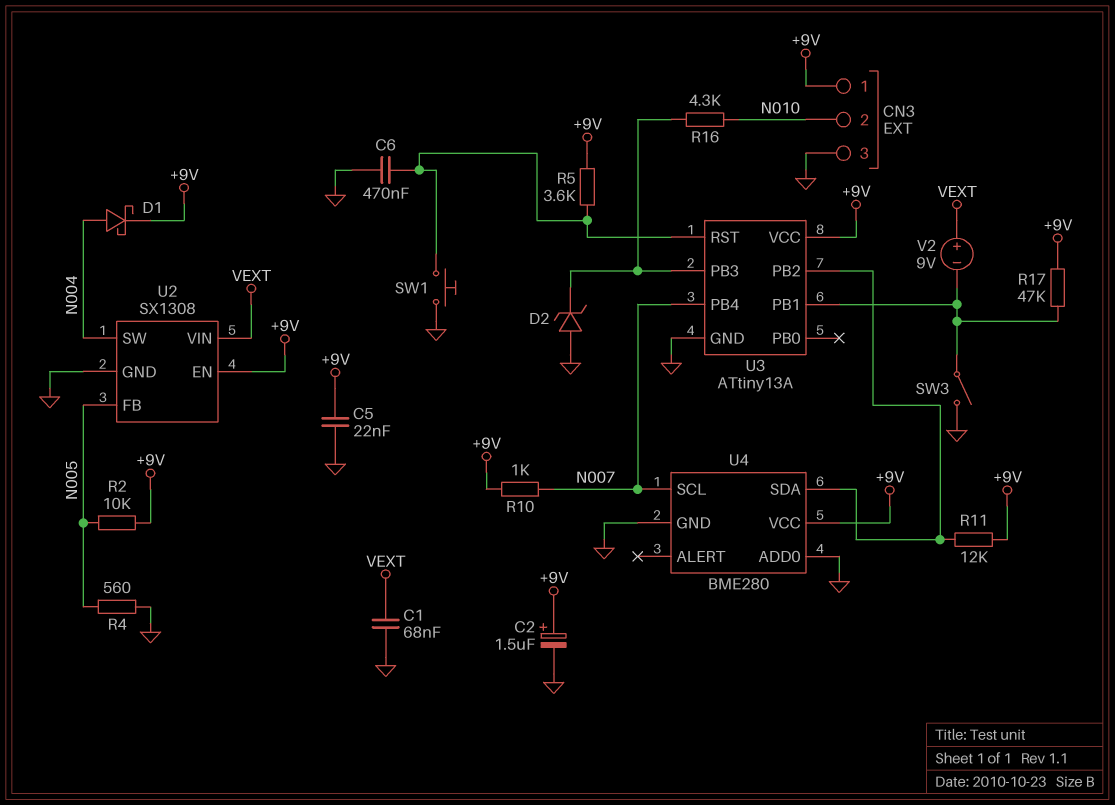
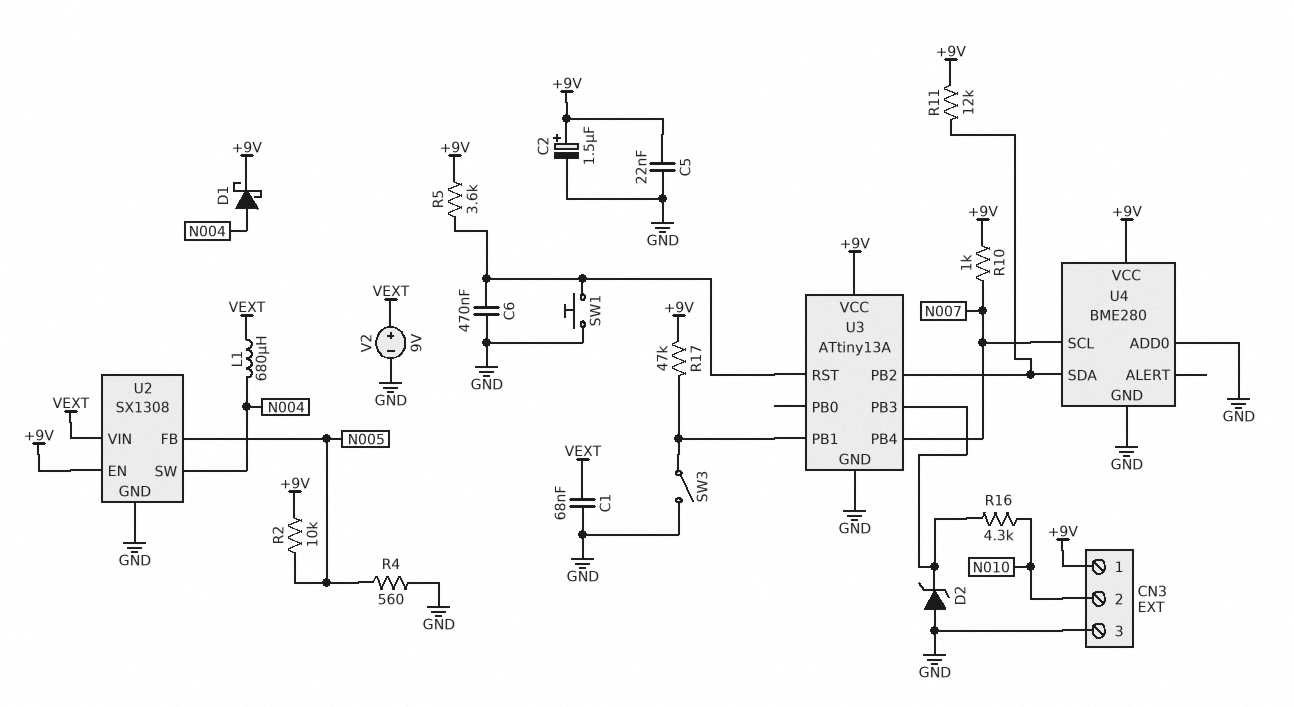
L1: none -> 680uH (N004, VEXT)
V2: 9V (plus VEXT, minus U3/PB1) -> 9V (plus VEXT, minus GND)

